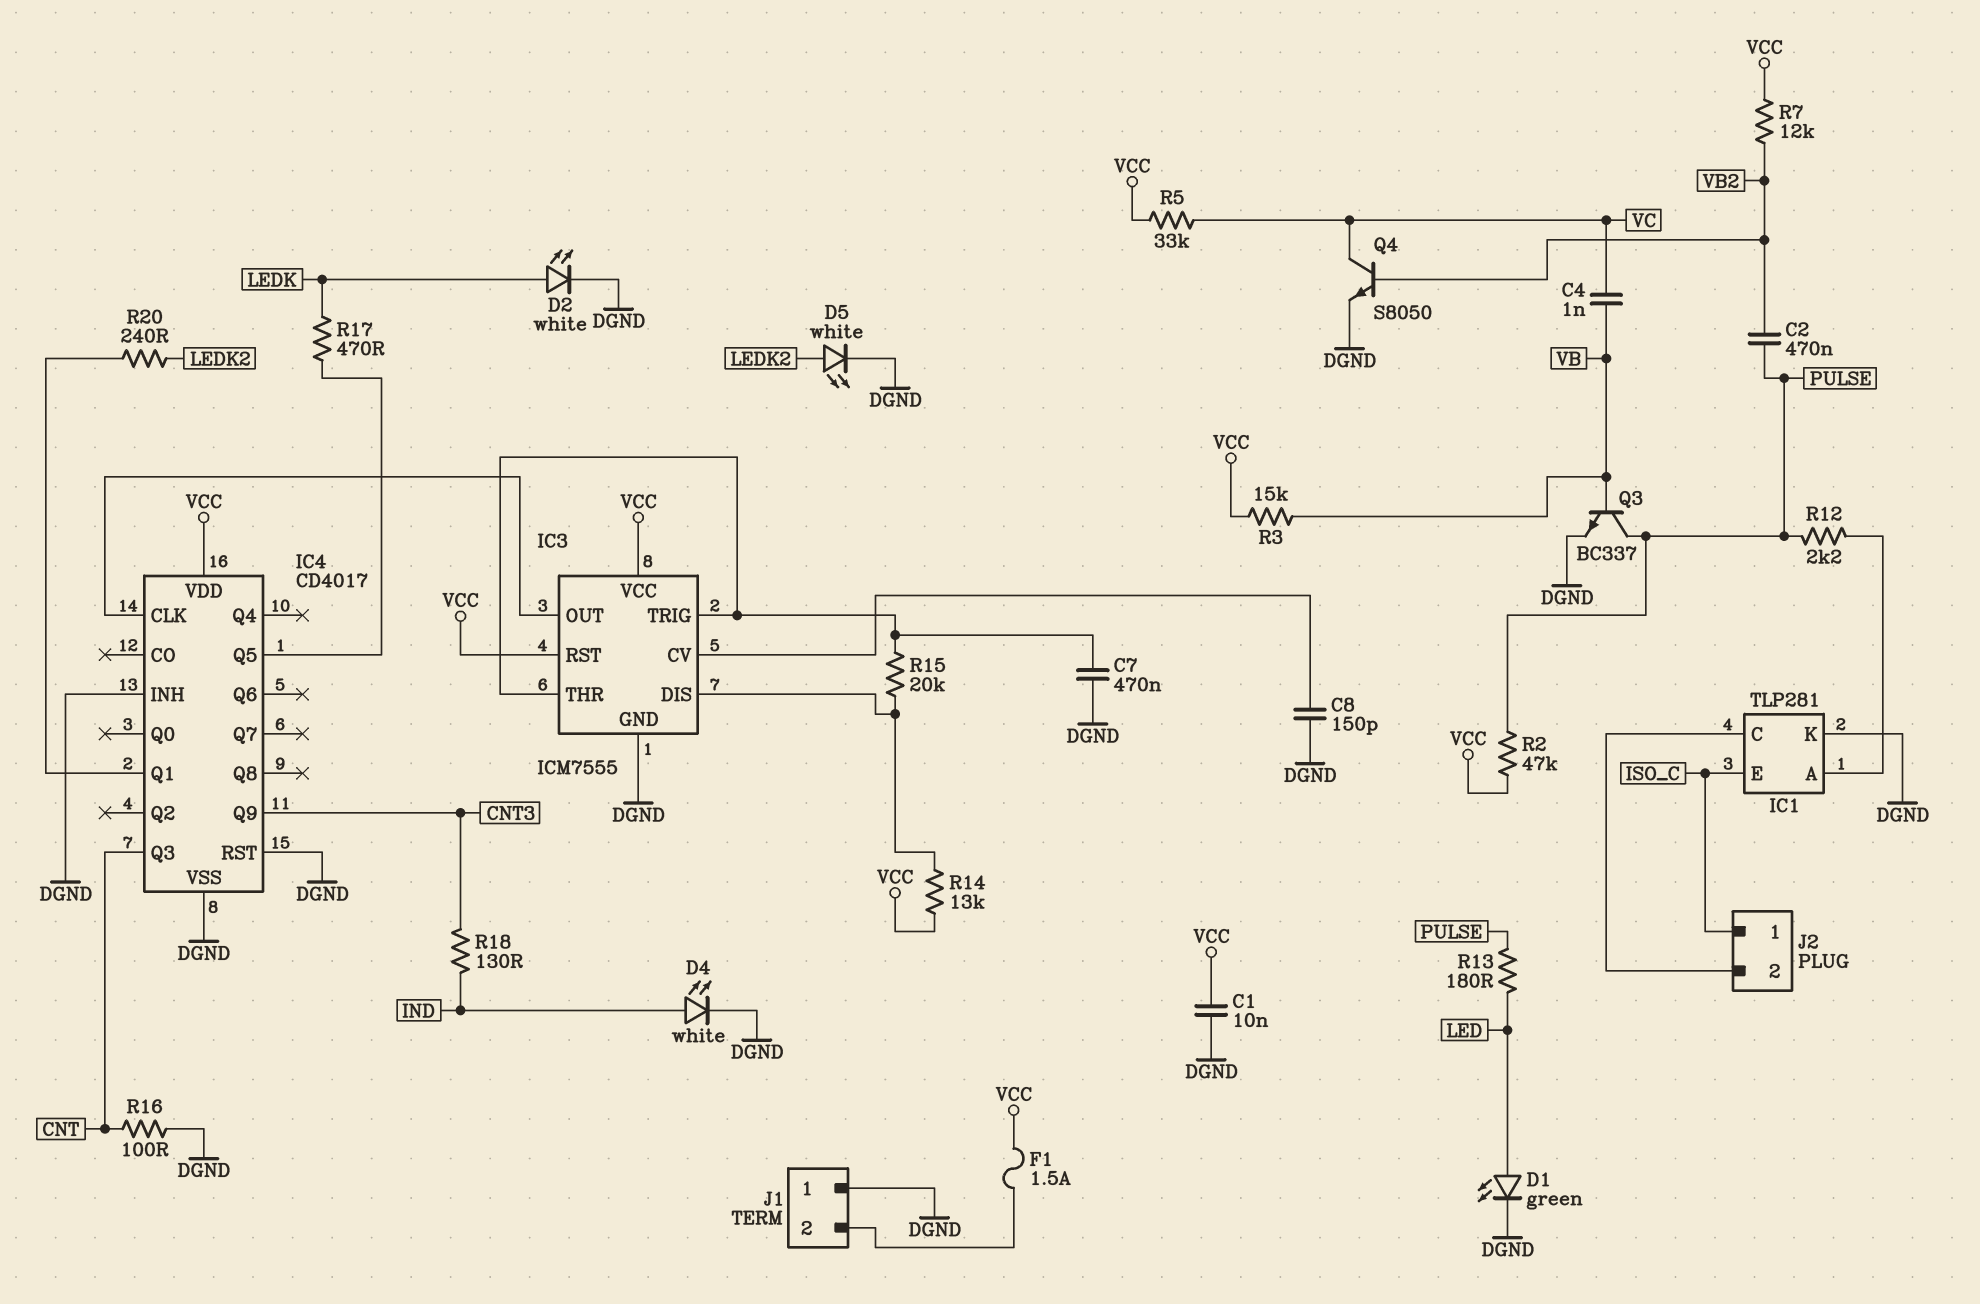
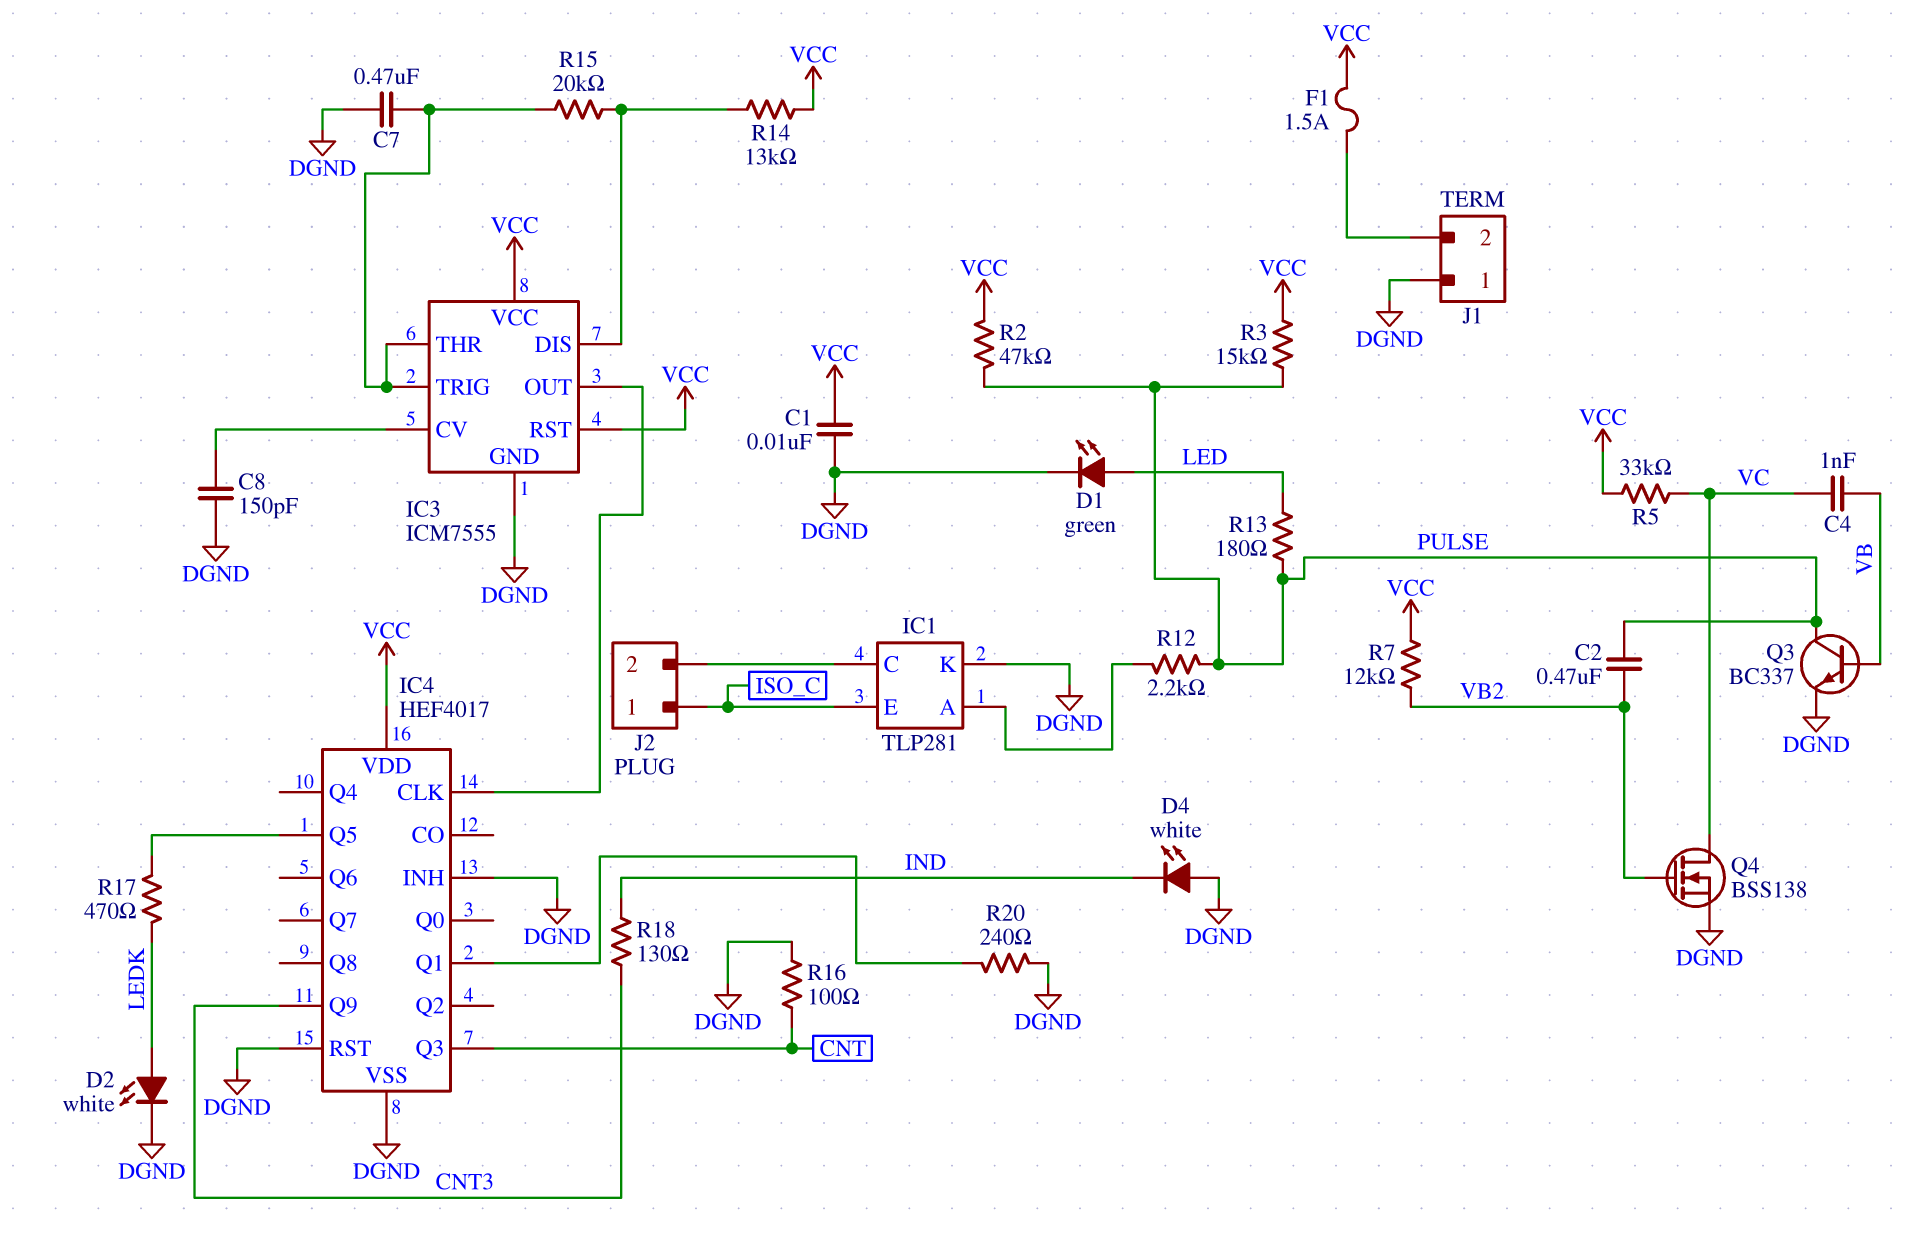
D4: LED white (A IND, K DGND) -> LED white (A DGND, K IND)
D5: LED white (A LEDK2, K DGND) -> none
IC4: CD4017 -> HEF4017
Q4: NPN S8050 (B VB2, C VC, E DGND) -> NMOS BSS138 (G VB2, D VC, S DGND)
R3: 15k (VB, VCC) -> 15k (PULSE, VCC)
R20: 240 (IC4/Q1, LEDK2) -> 240 (DGND, IC4/Q1)

